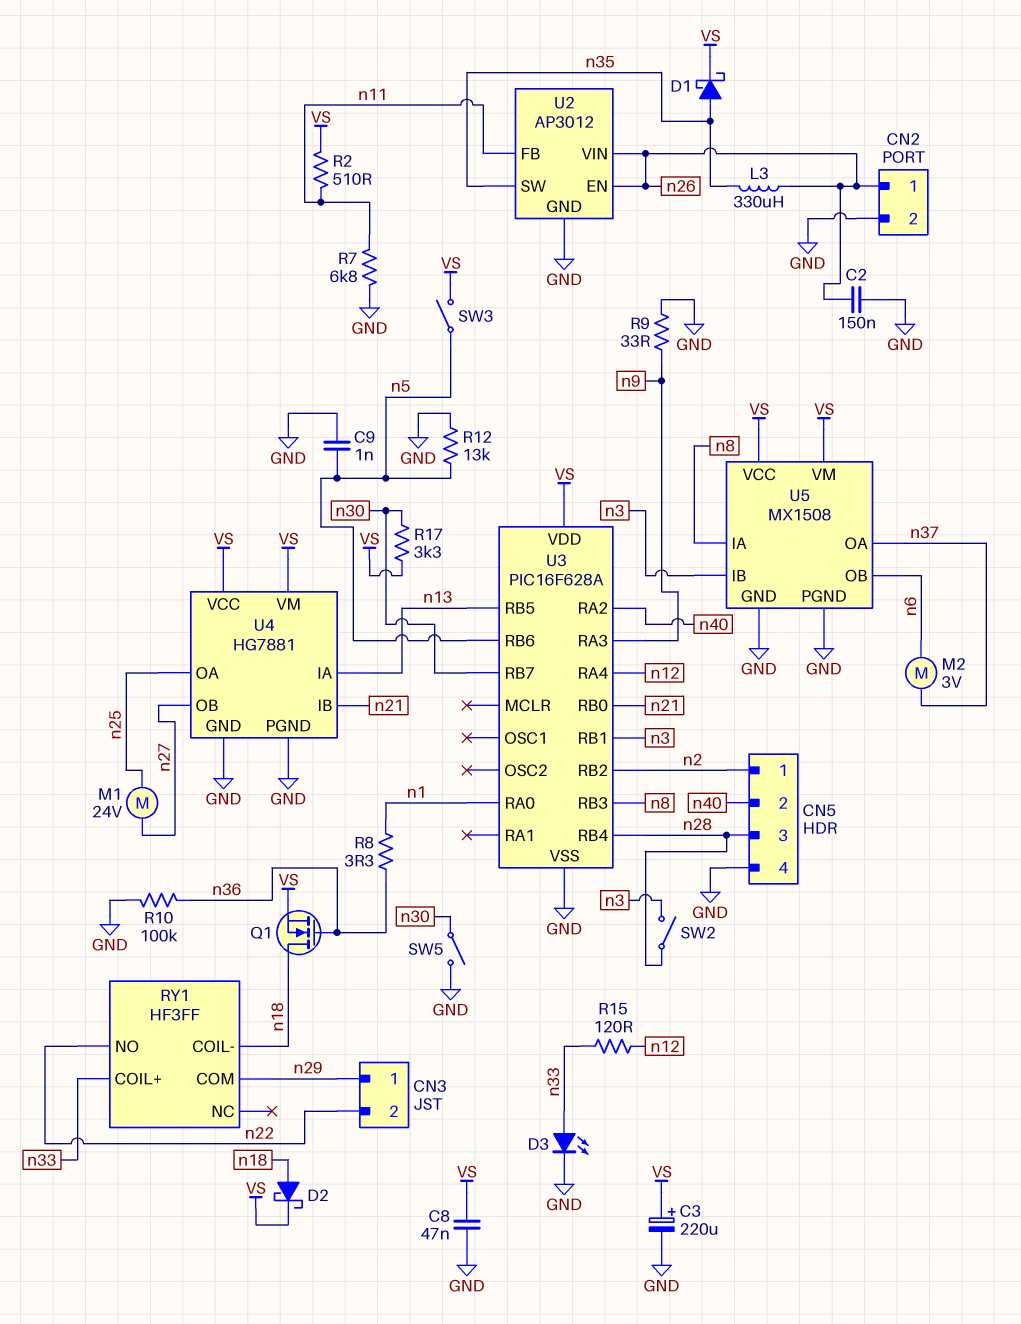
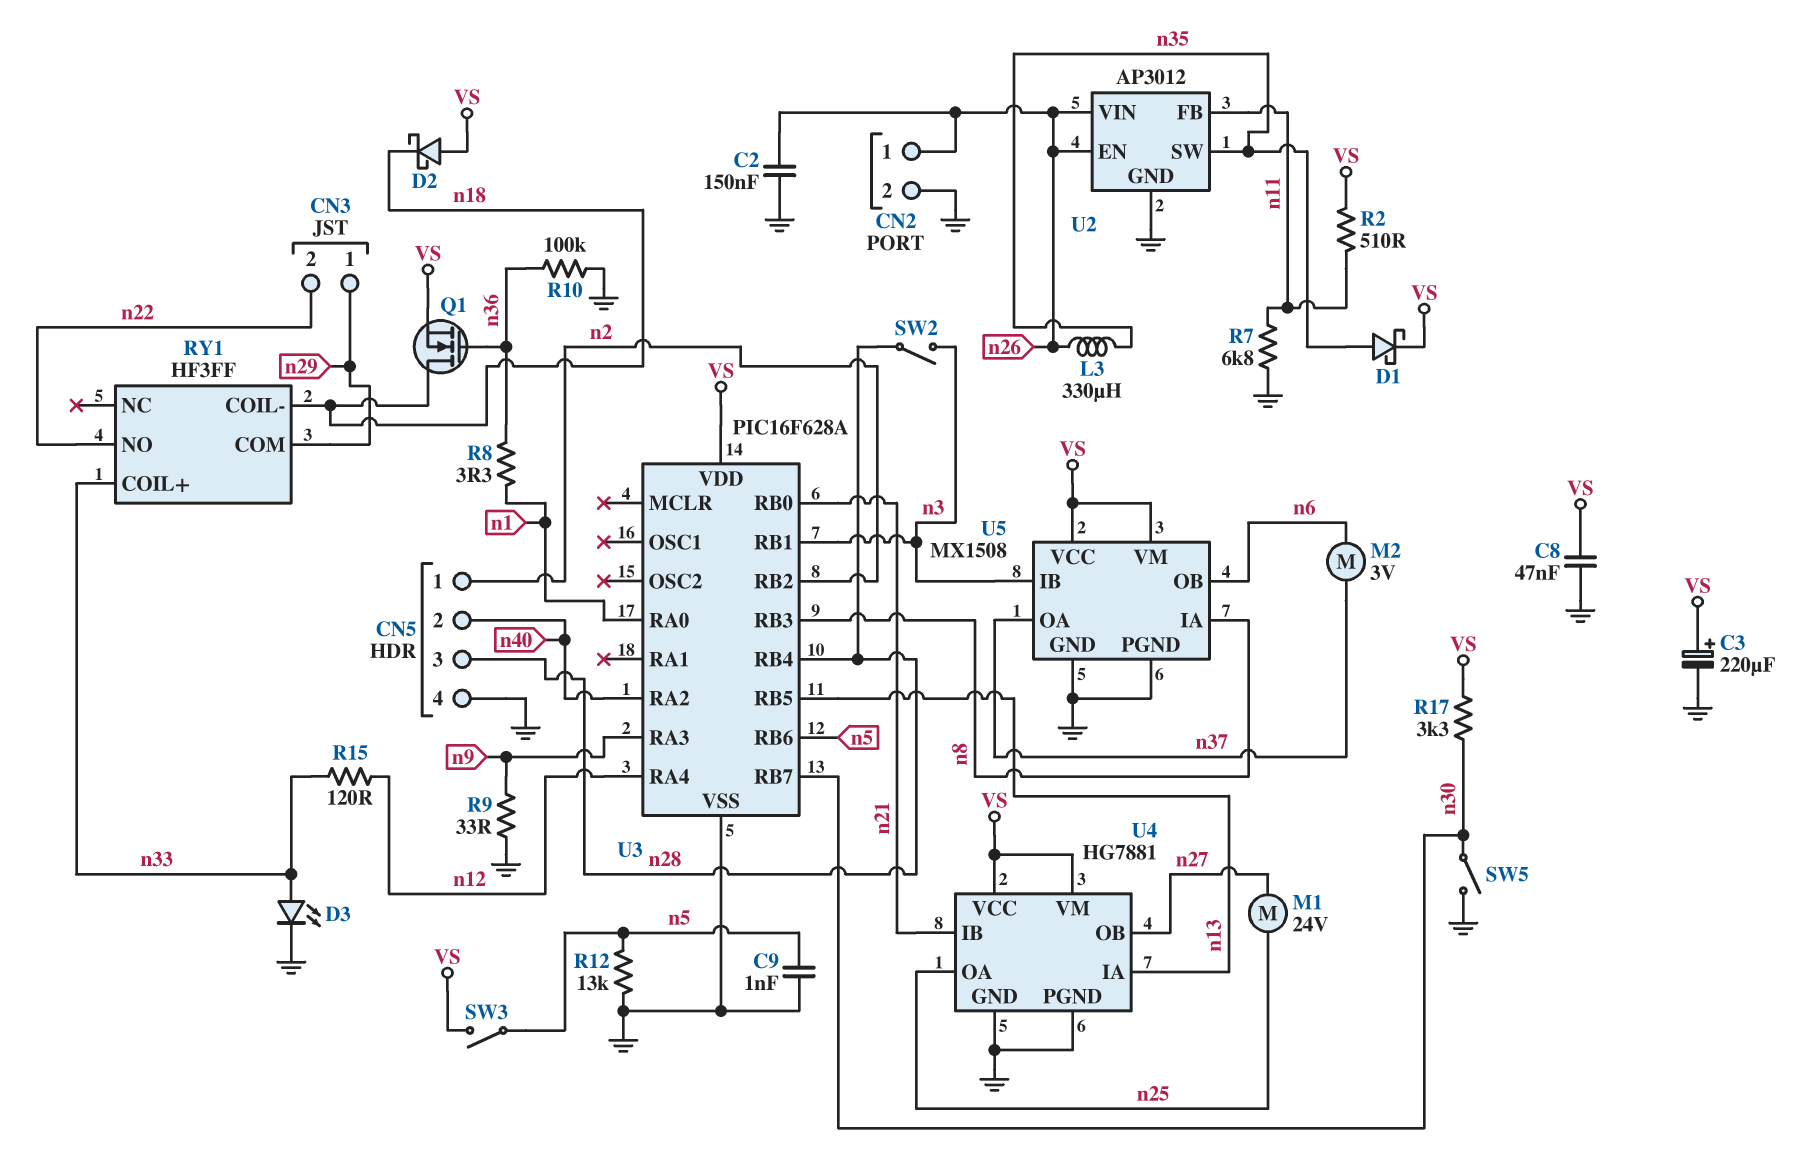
D2: schottky (A n18, K VS) -> schottky (A VS, K n18)

